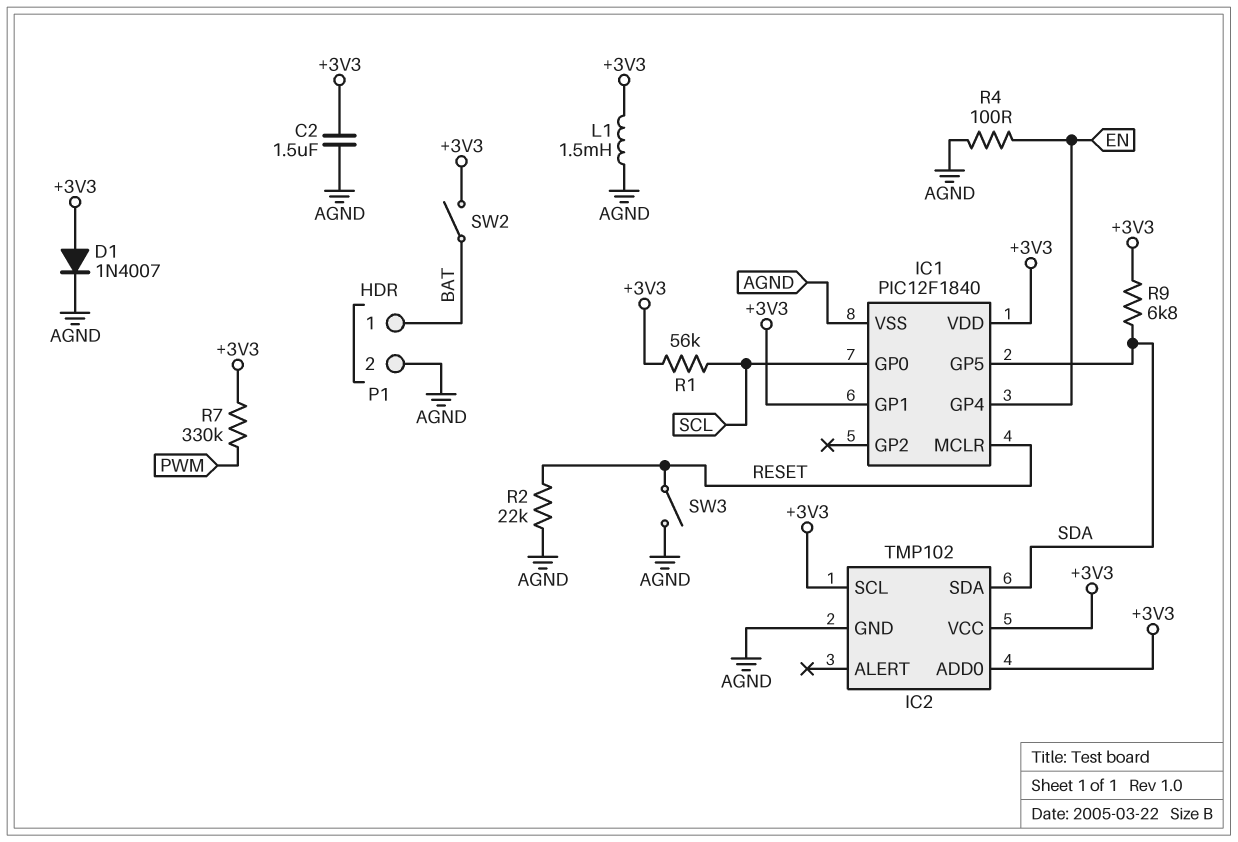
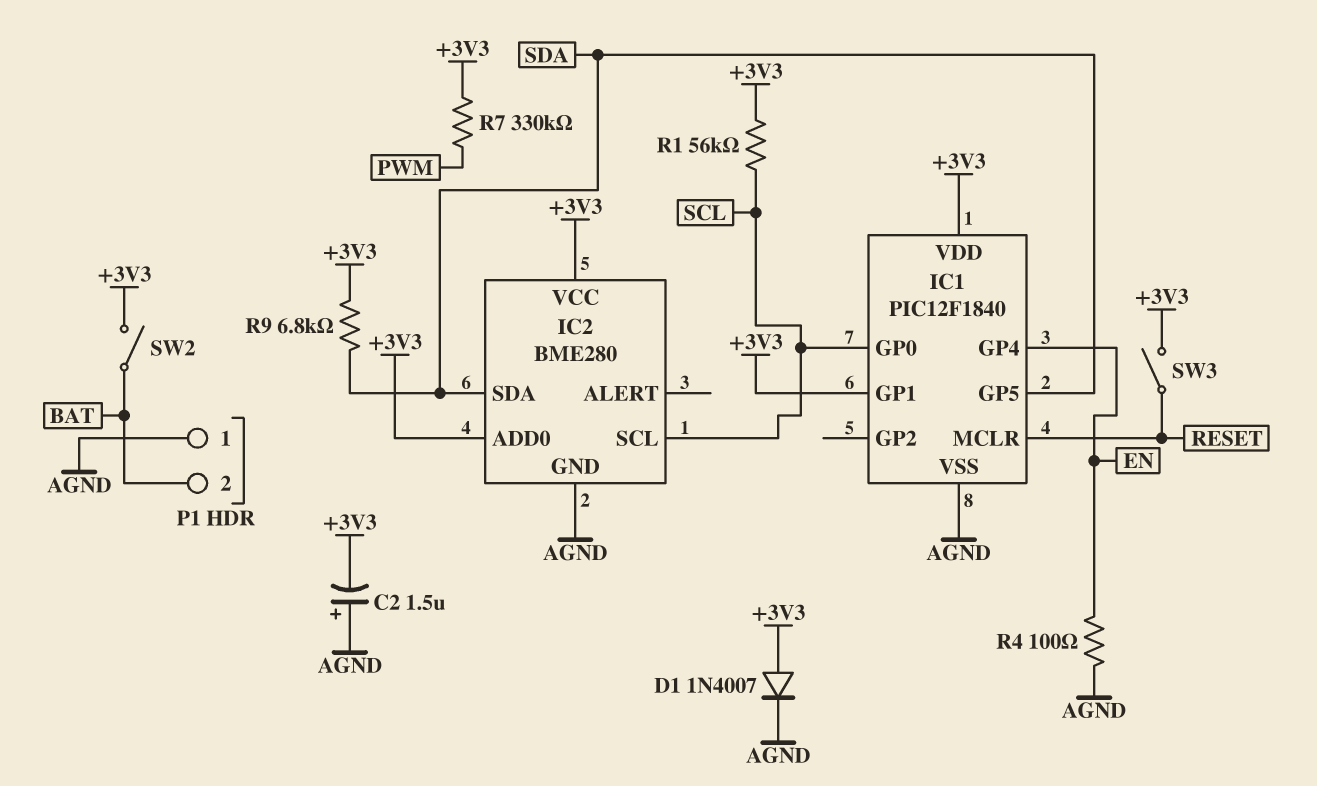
C2: 1.5uF (+3V3, AGND) -> 1.5uF (plus AGND, minus +3V3)
IC2: TMP102 -> BME280
IC2 pin SCL: +3V3 -> SCL
L1: 1.5mH (+3V3, AGND) -> none
P1 pin 1: BAT -> AGND
P1 pin 2: AGND -> BAT
R2: 22k (AGND, RESET) -> none
SW3: switch (AGND, RESET) -> switch (+3V3, RESET)

